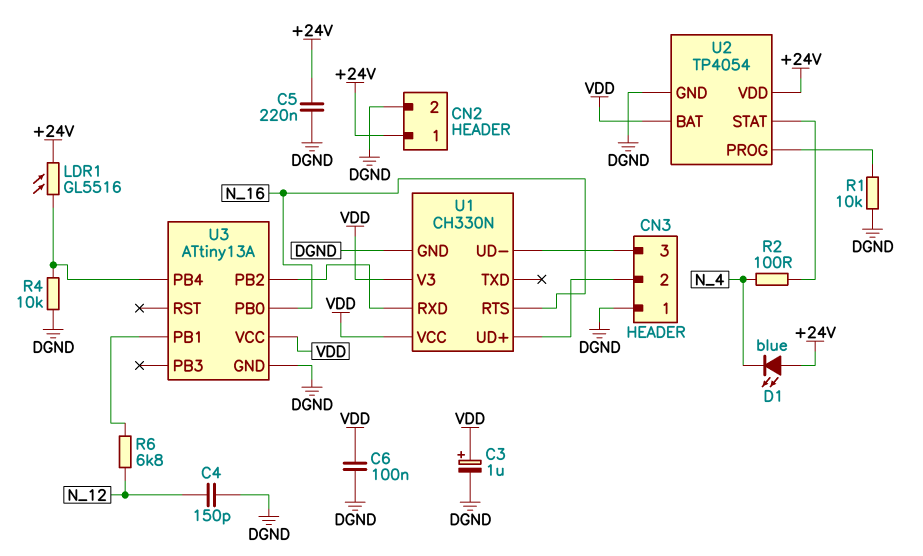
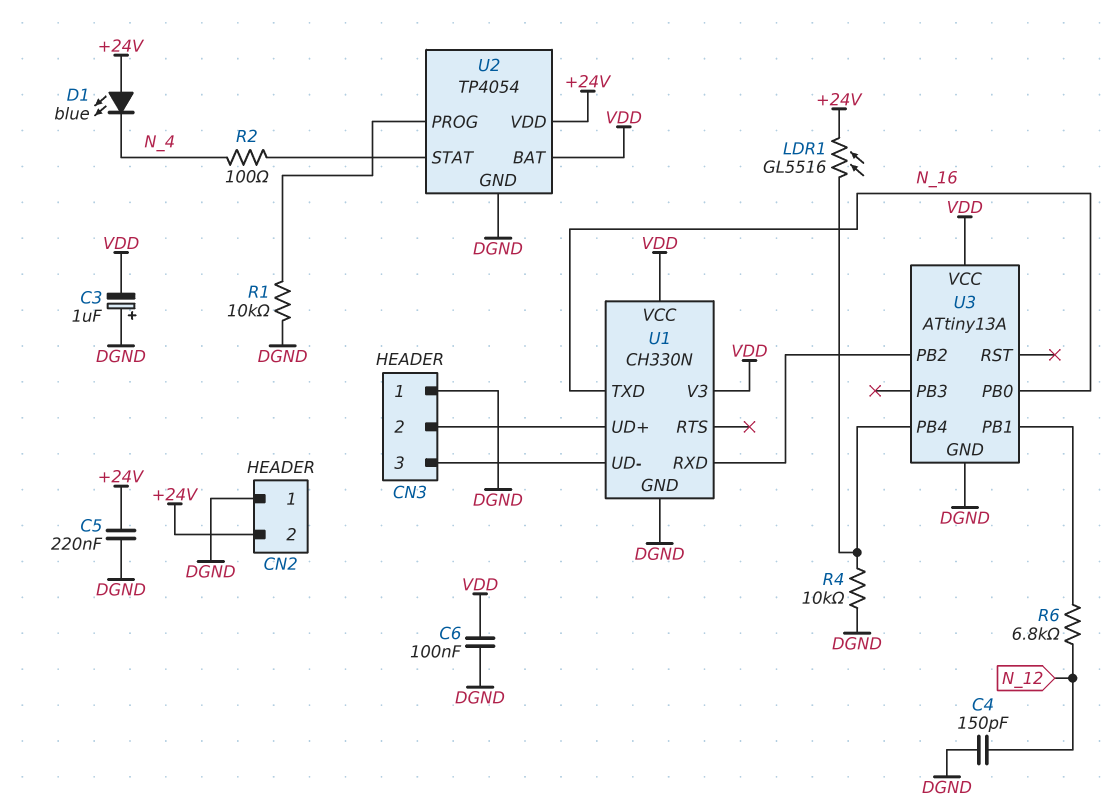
C3: 1uF (plus VDD, minus DGND) -> 1uF (plus DGND, minus VDD)
CN2 pin 1: +24V -> DGND
CN2 pin 2: DGND -> +24V
U1 pin RTS: N_16 -> none
U1 pin TXD: none -> N_16

